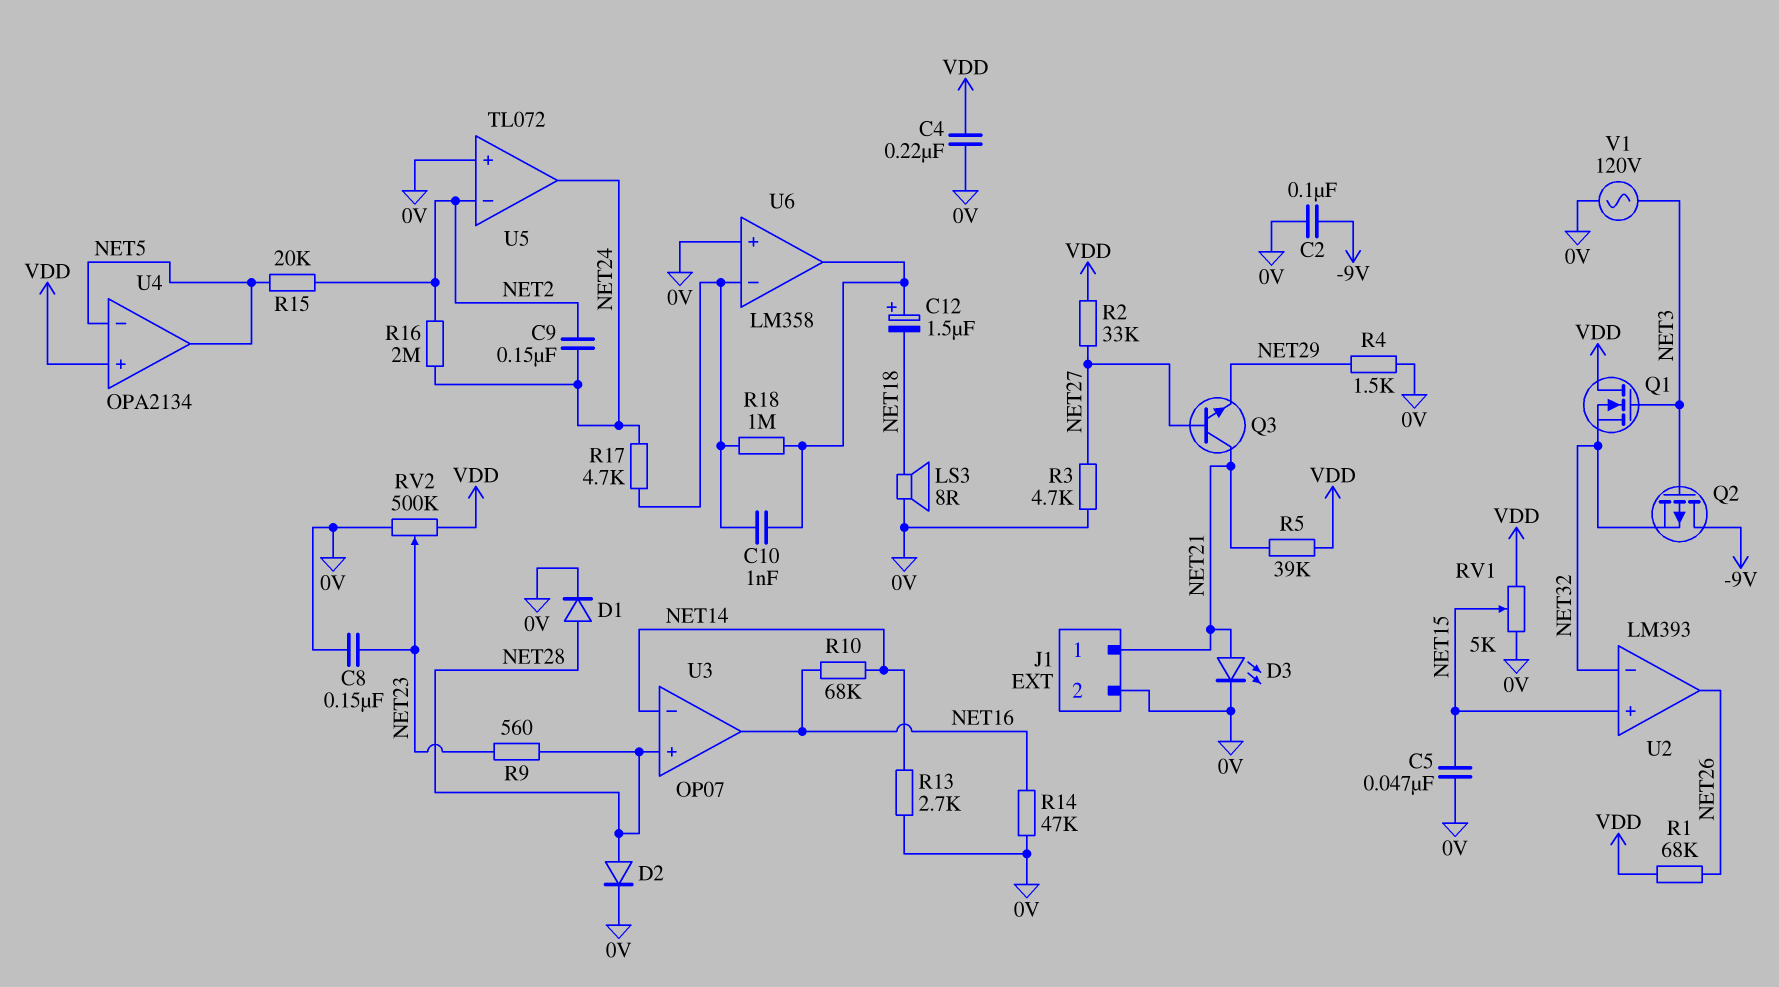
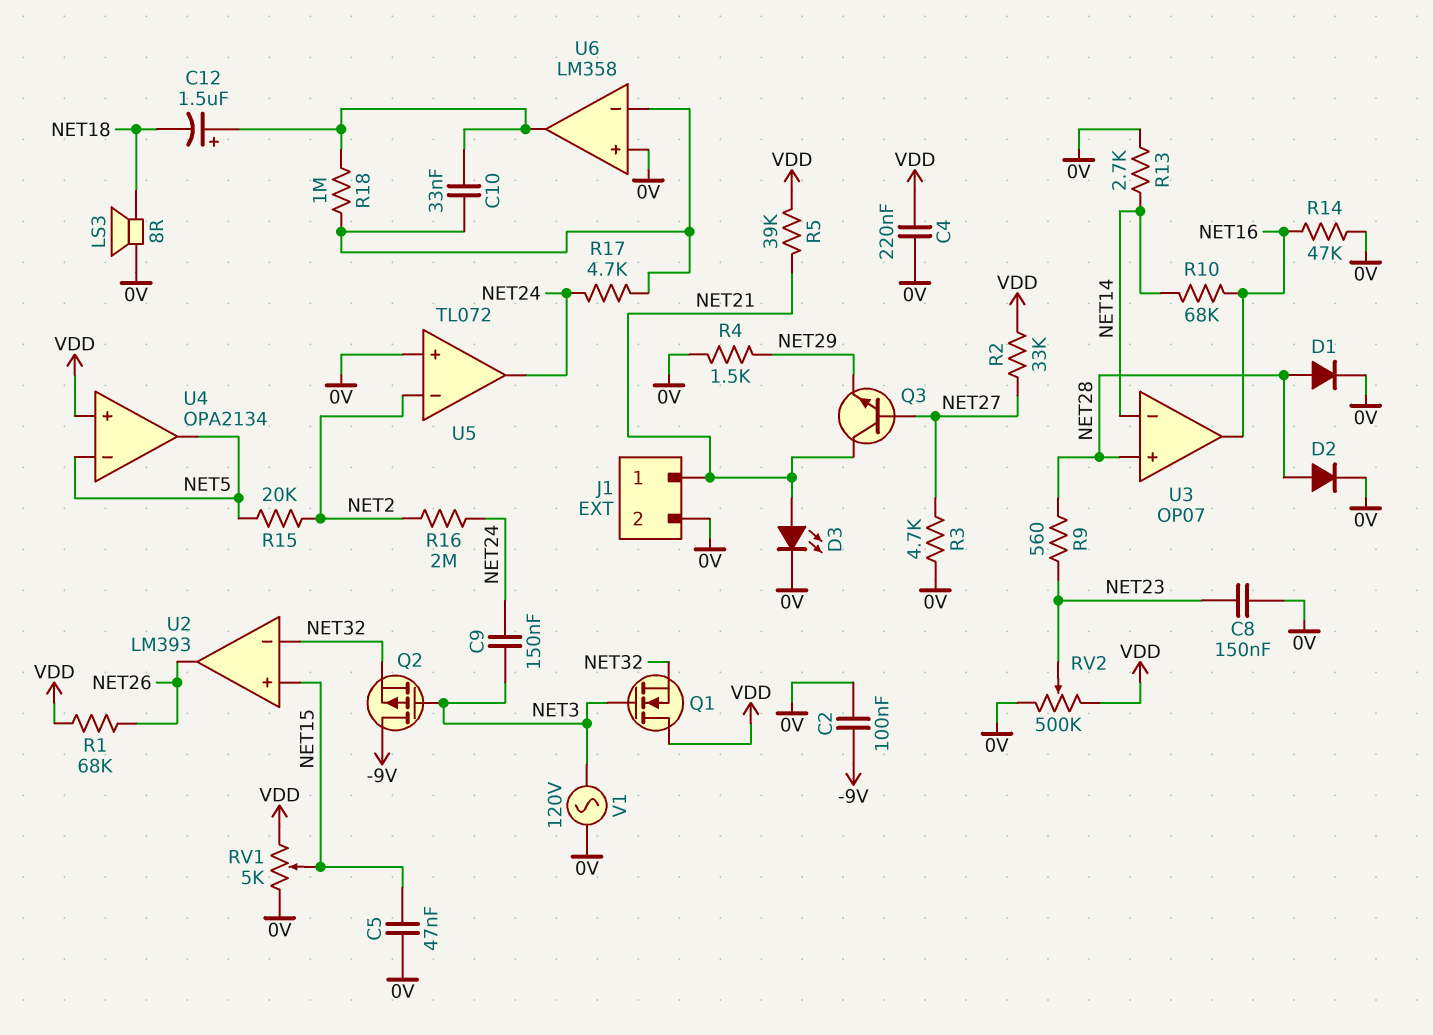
C9: 150nF (NET2, NET24) -> 150nF (NET3, NET24)
C10: 1nF (U6/in-, U6/out) -> 33nF (U6/in-, U6/out)

